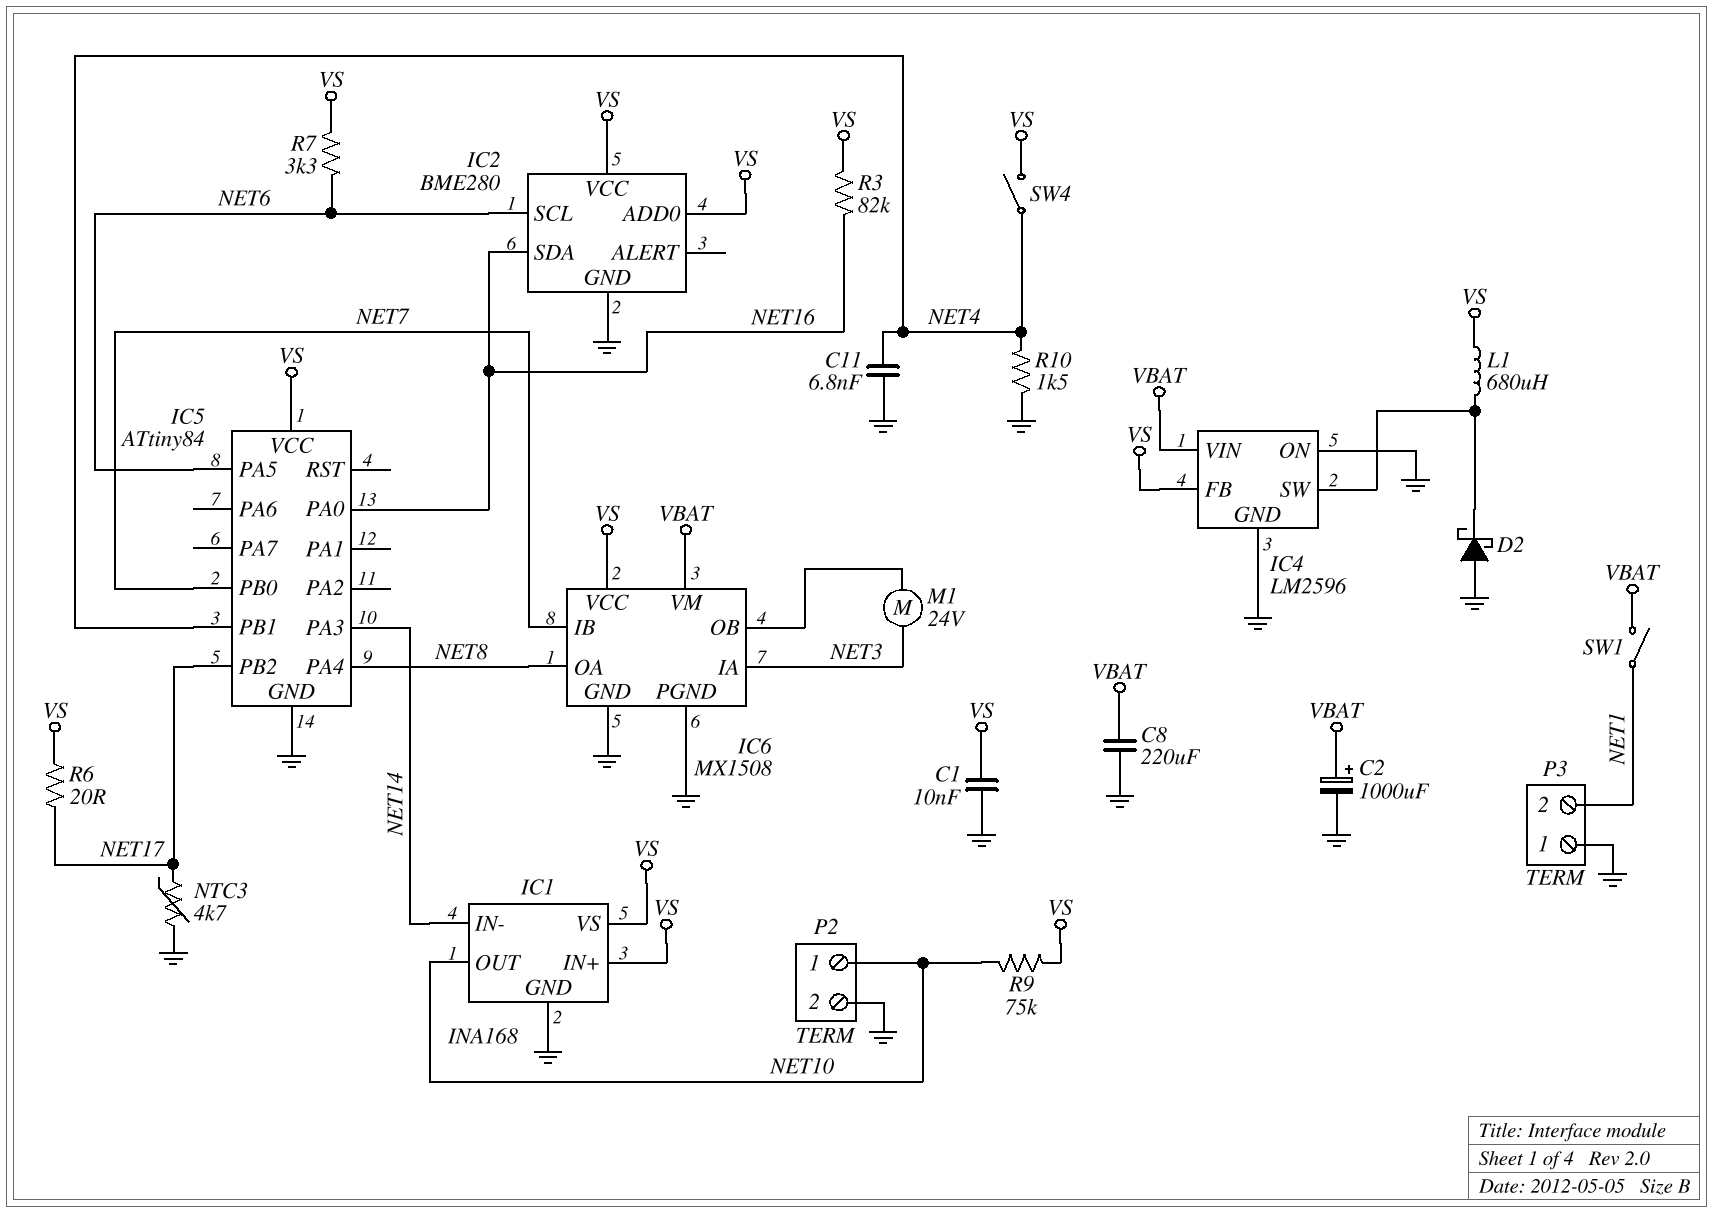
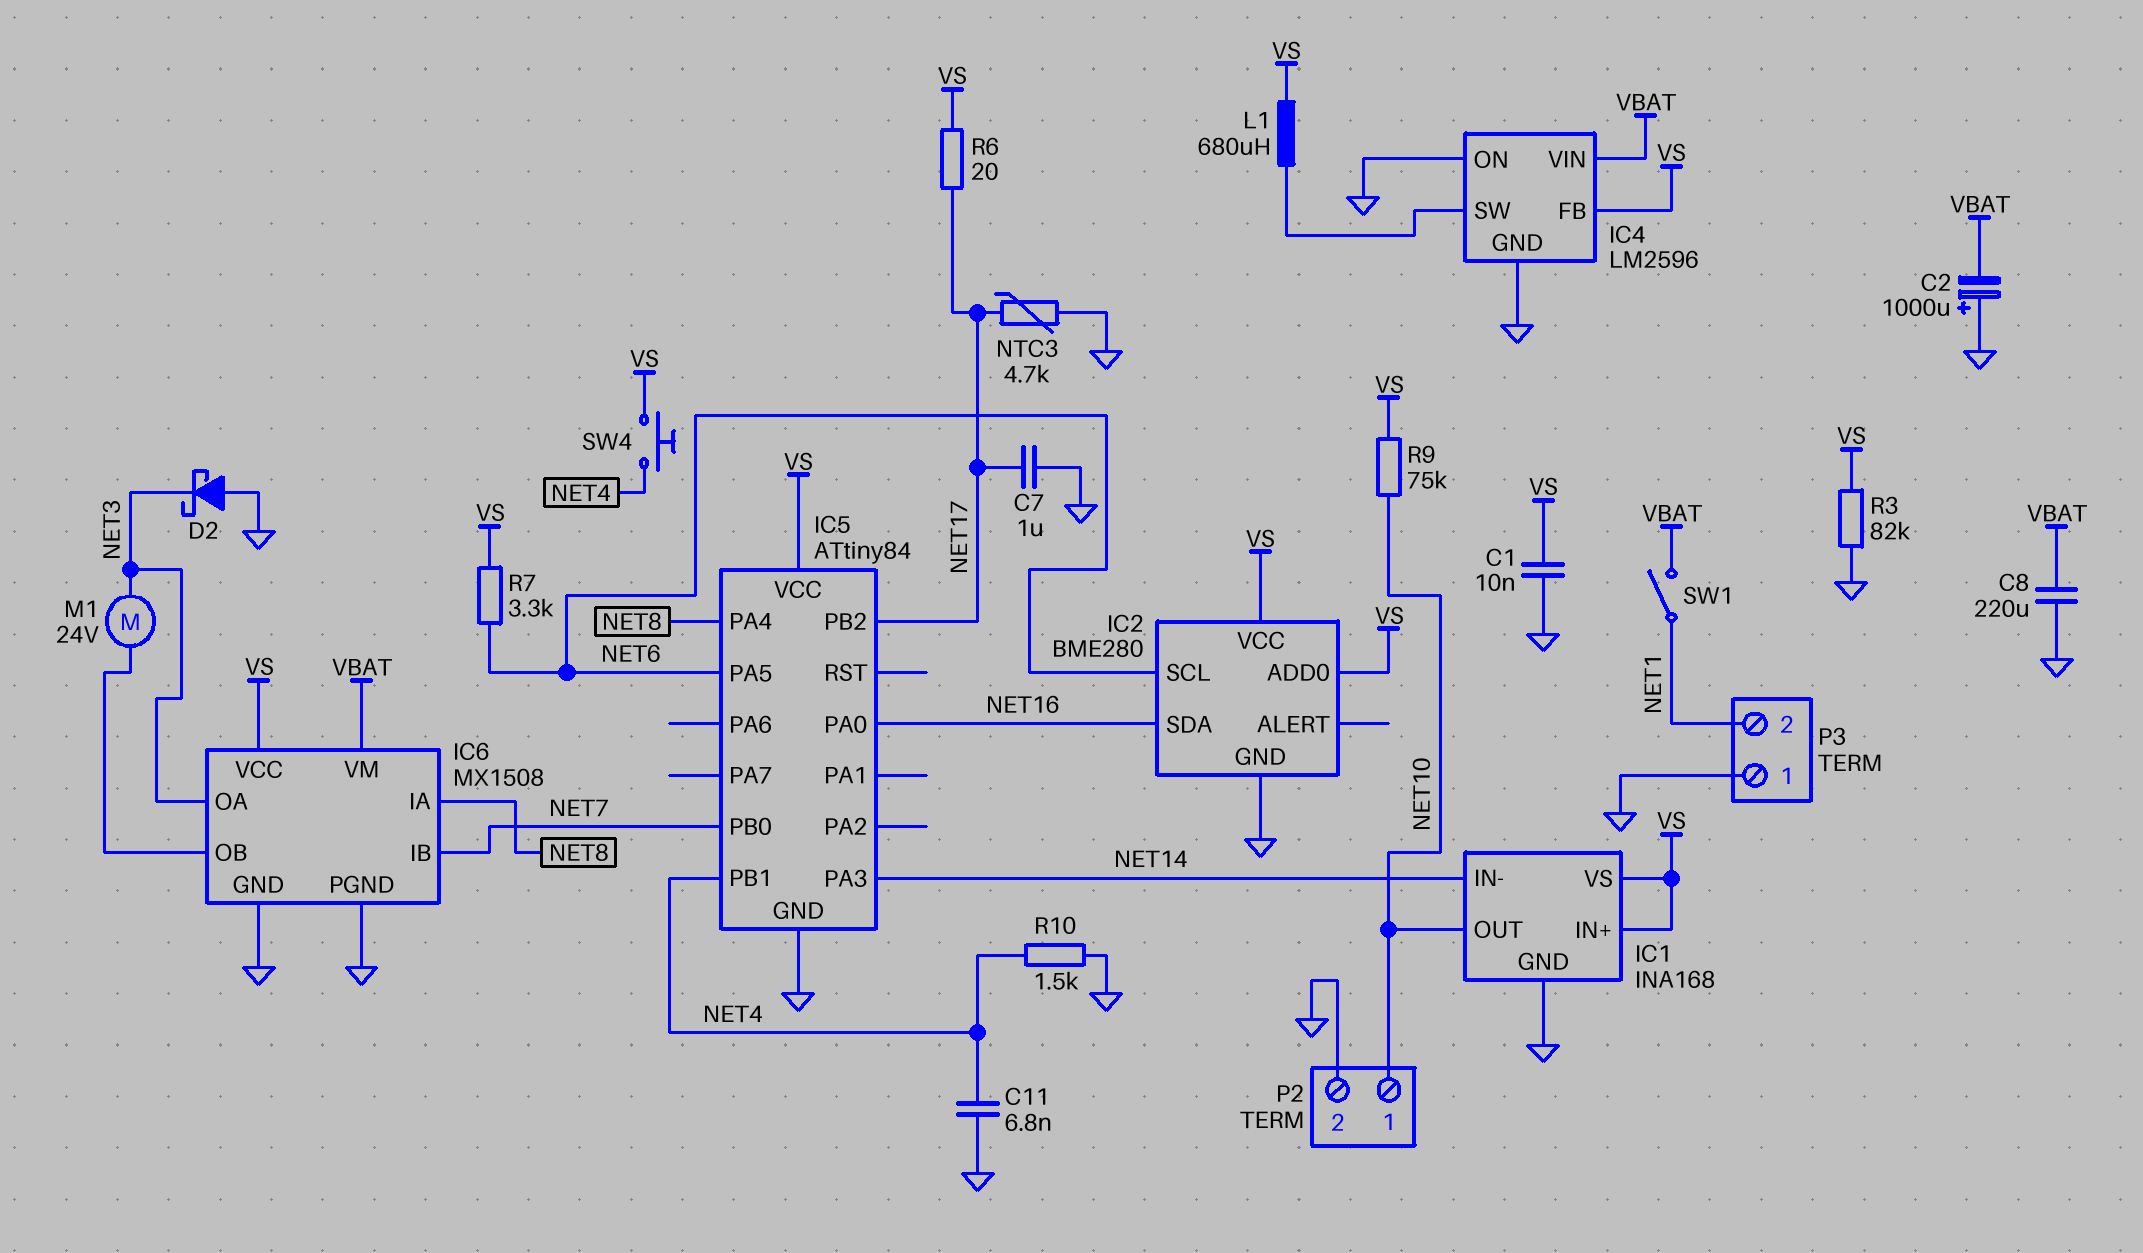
C2: 1000uF (plus VBAT, minus GND) -> 1000uF (plus GND, minus VBAT)
C7: none -> 1uF (GND, NET17)
D2: schottky (A GND, K IC4/SW) -> schottky (A GND, K NET3)
IC6 pin IA: NET3 -> NET8
IC6 pin OA: NET8 -> NET3
R3: 82k (NET16, VS) -> 82k (GND, VS)
SW4: switch (NET4, VS) -> button (NET4, VS)

